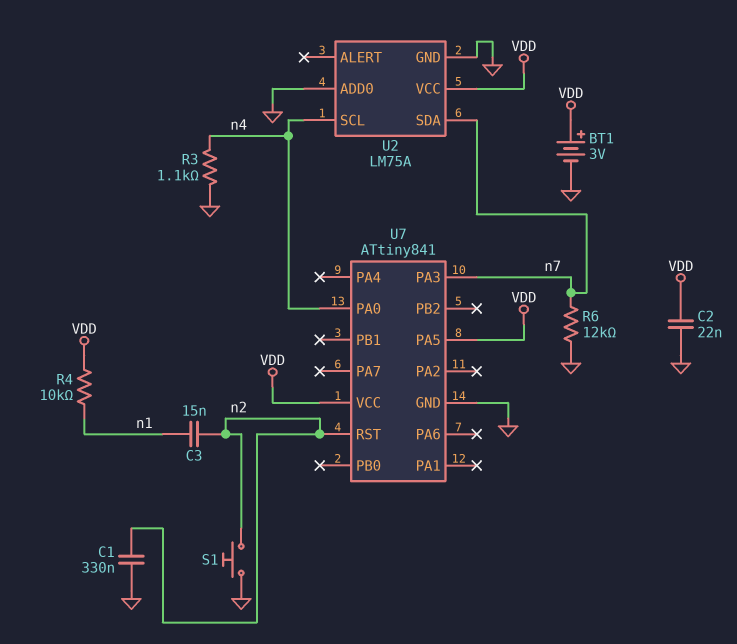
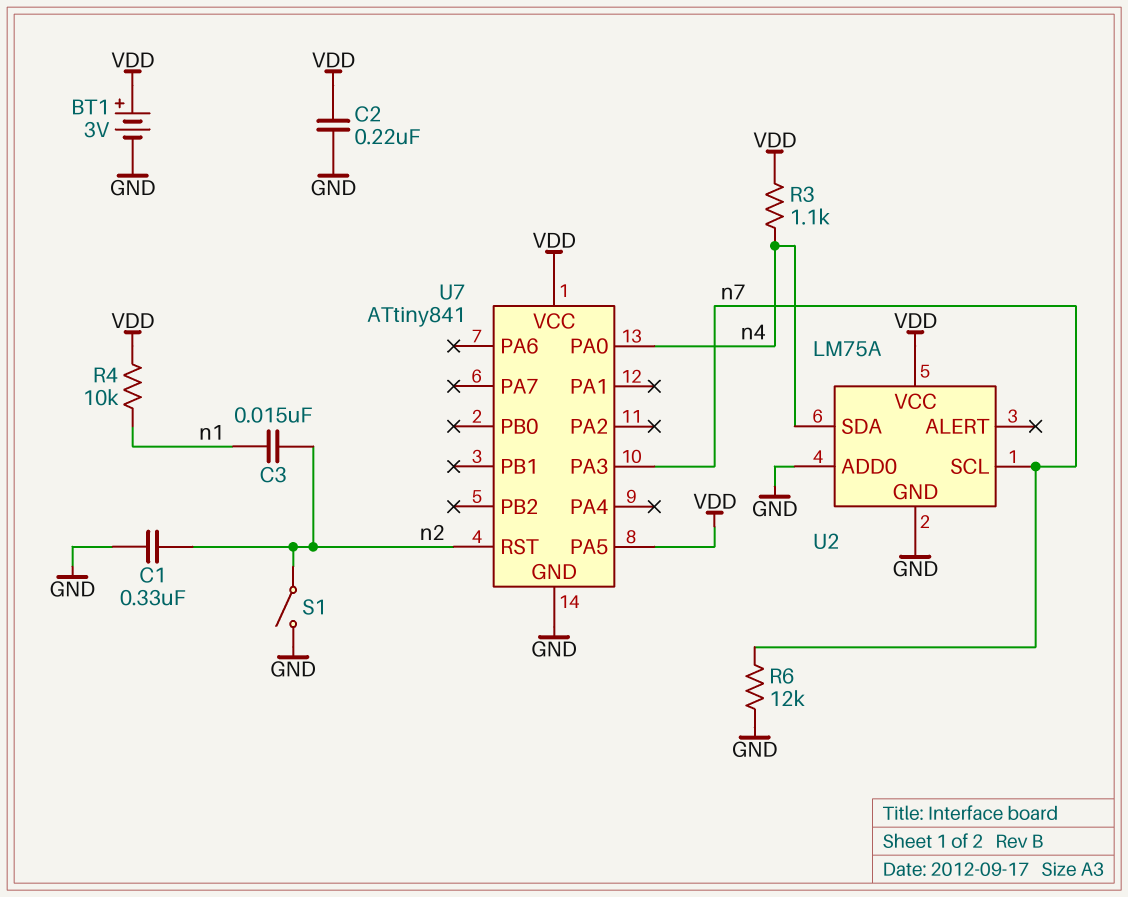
C2: 22nF (GND, VDD) -> 220nF (GND, VDD)
R3: 1.1k (GND, n4) -> 1.1k (VDD, n4)
S1: button (GND, n2) -> switch (GND, n2)
U2 pin SCL: n4 -> n7
U2 pin SDA: n7 -> n4

